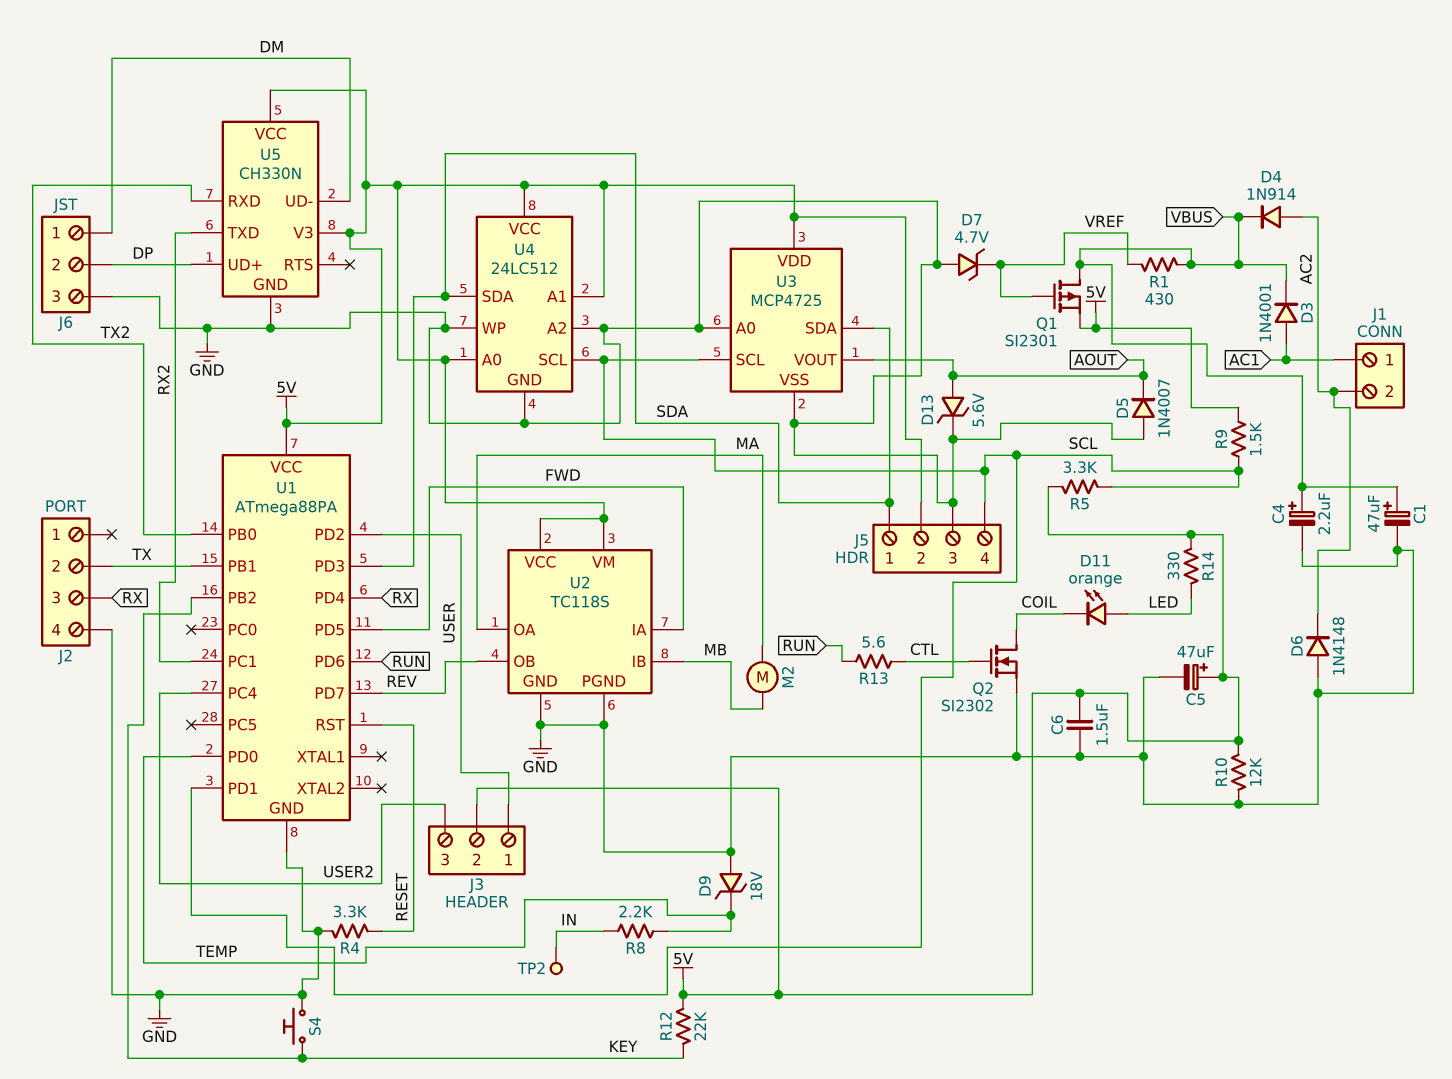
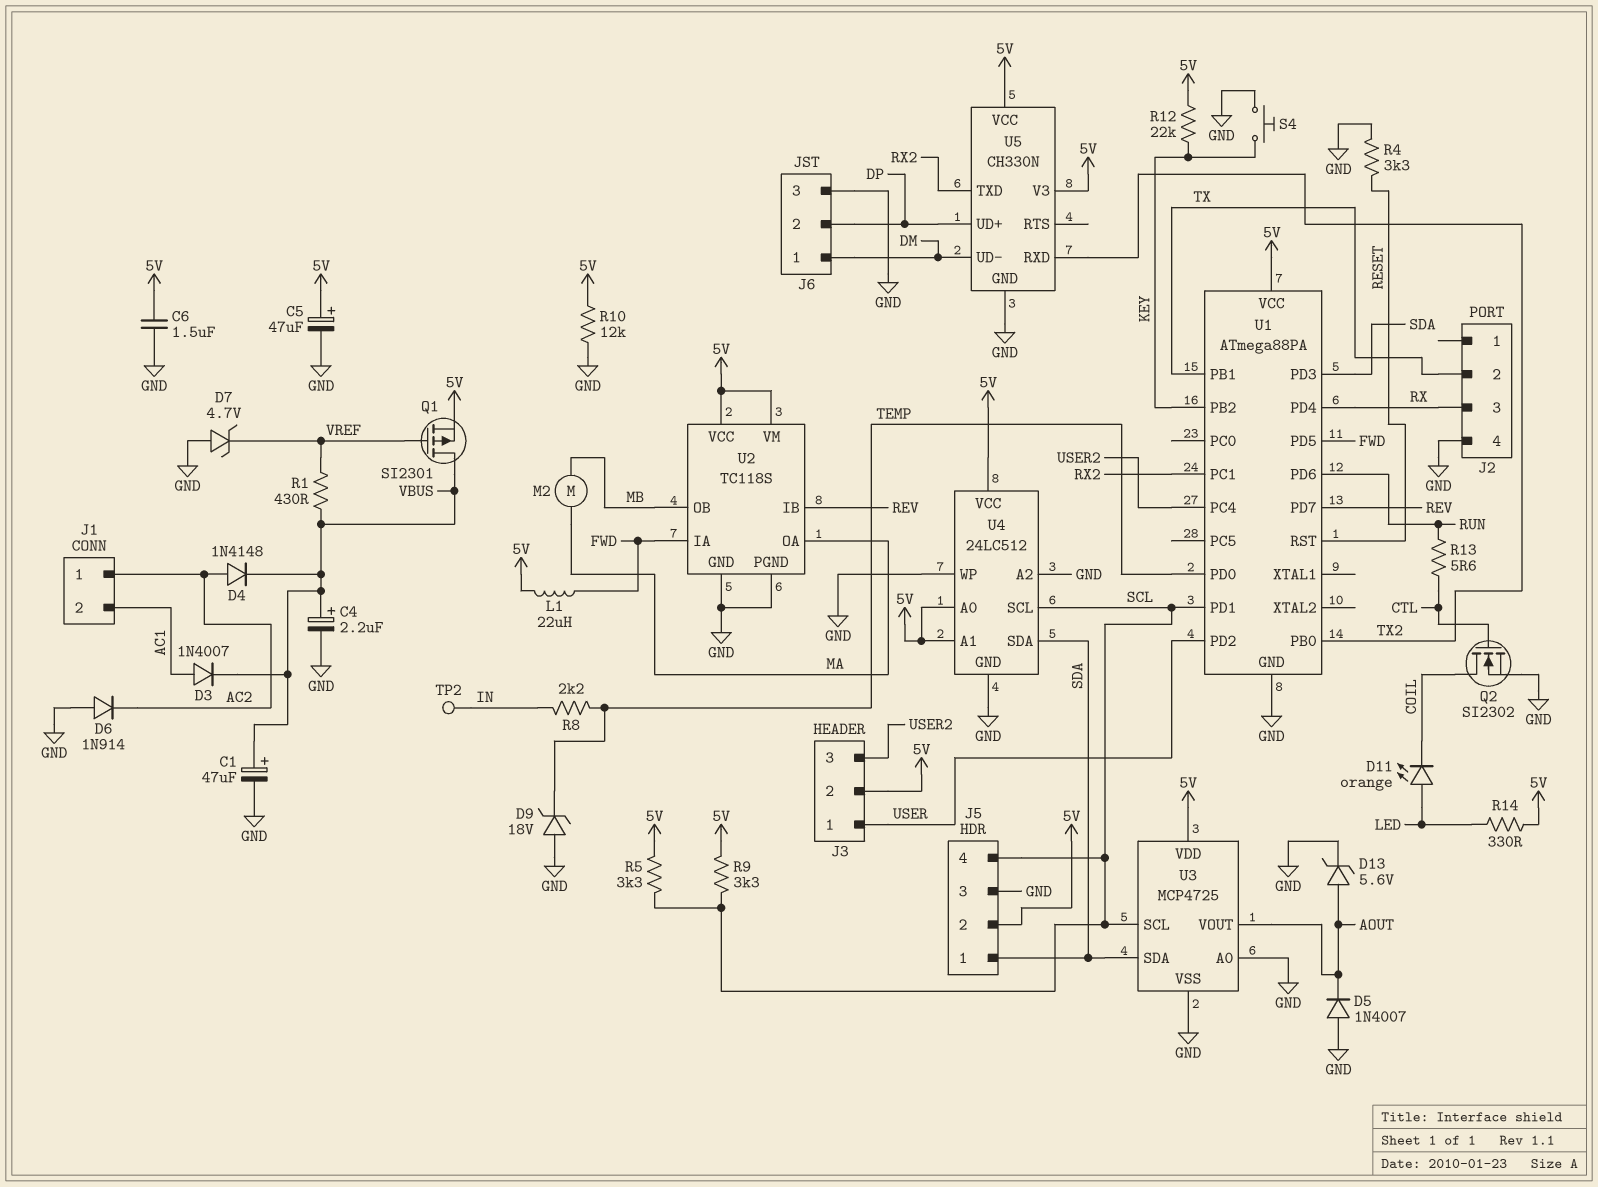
D3: diode 1N4001 (A AC1, K VBUS) -> diode 1N4007 (A AC1, K VBUS)
D4: diode 1N914 (A AC2, K VBUS) -> diode 1N4148 (A AC2, K VBUS)
D6: diode 1N4148 (A GND, K AC2) -> diode 1N914 (A GND, K AC2)
J1 pin 1: AC1 -> AC2
J1 pin 2: AC2 -> AC1
L1: none -> 22uH (5V, FWD)
R9: 1.5k (5V, SCL) -> 3.3k (5V, SCL)
U2 pin IB: MB -> REV
U2 pin OB: REV -> MB

